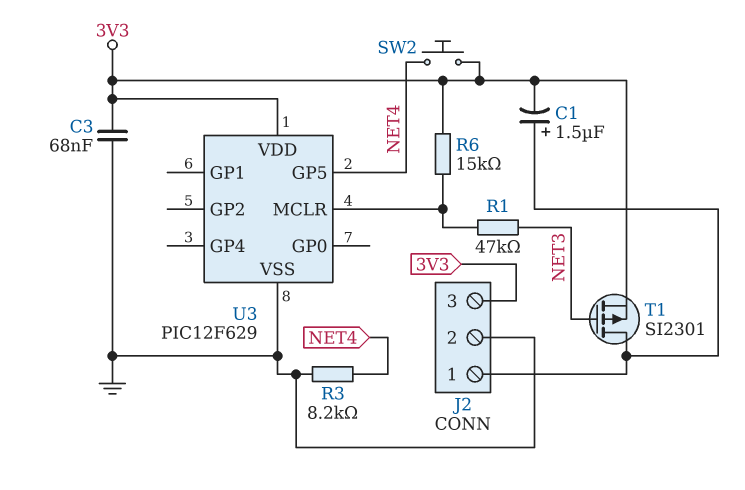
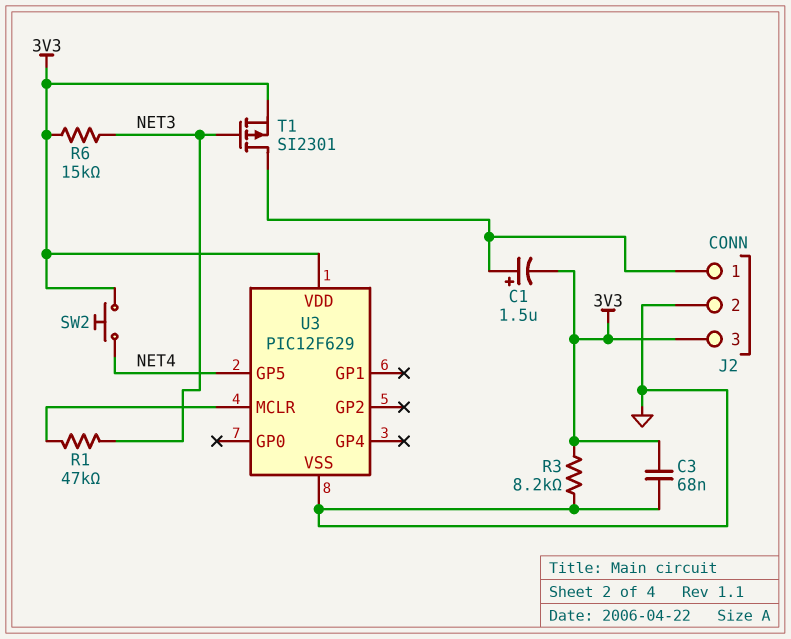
R3: 8.2k (GND, NET4) -> 8.2k (3V3, GND)
R6: 15k (3V3, U3/MCLR) -> 15k (3V3, NET3)

